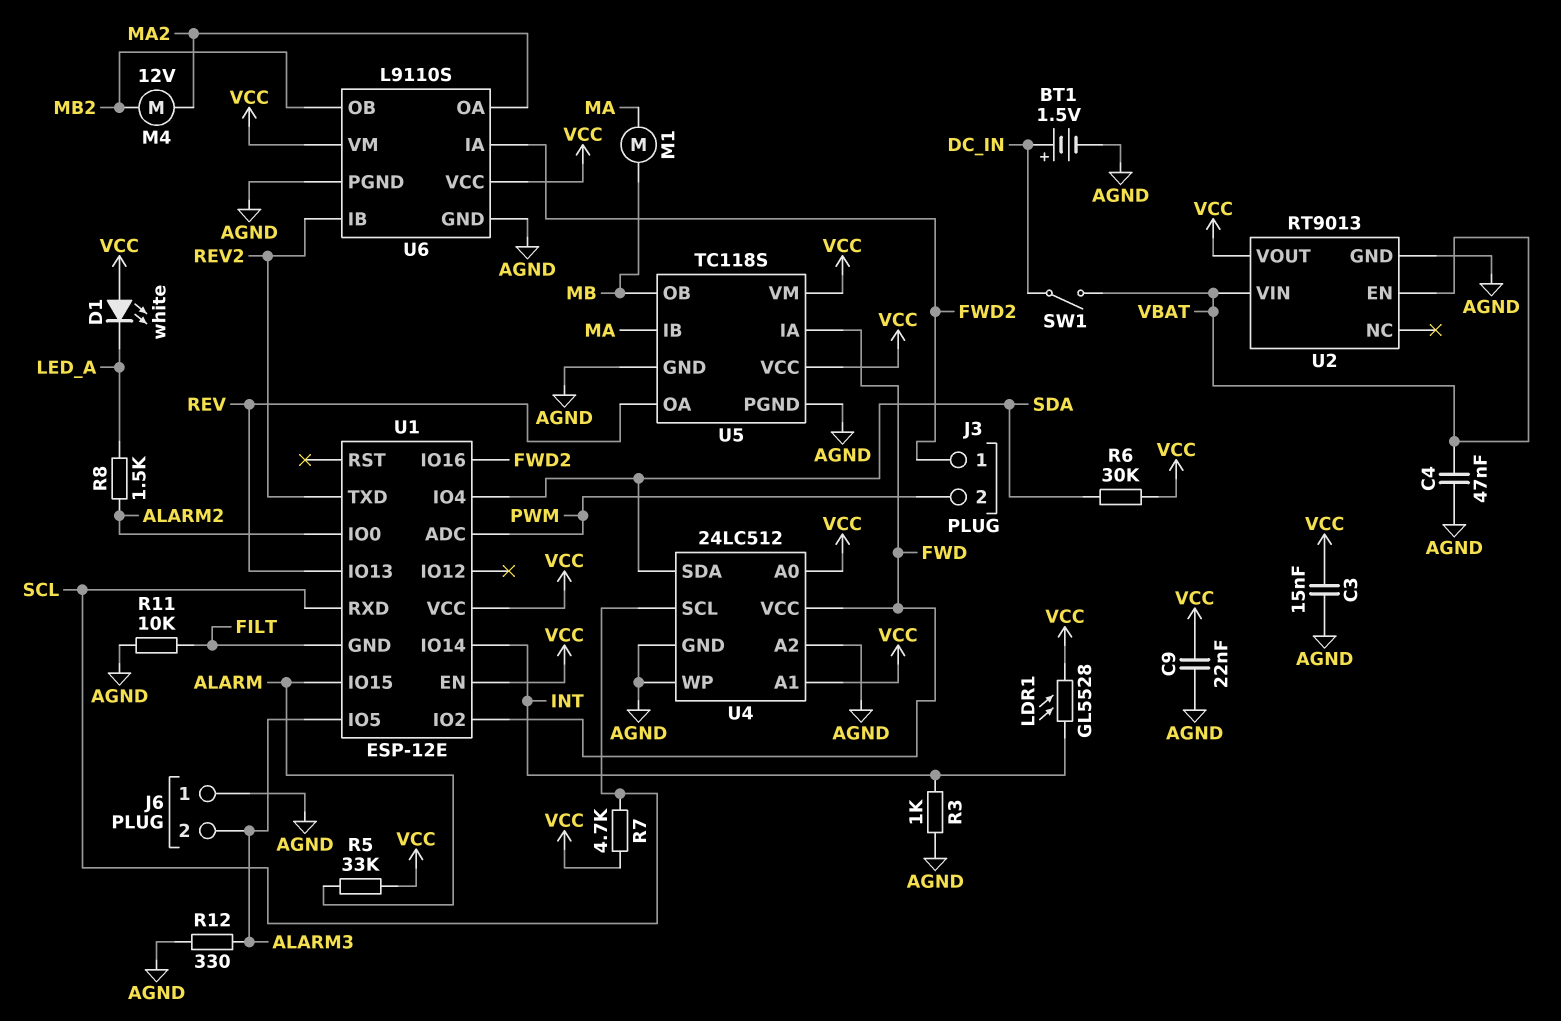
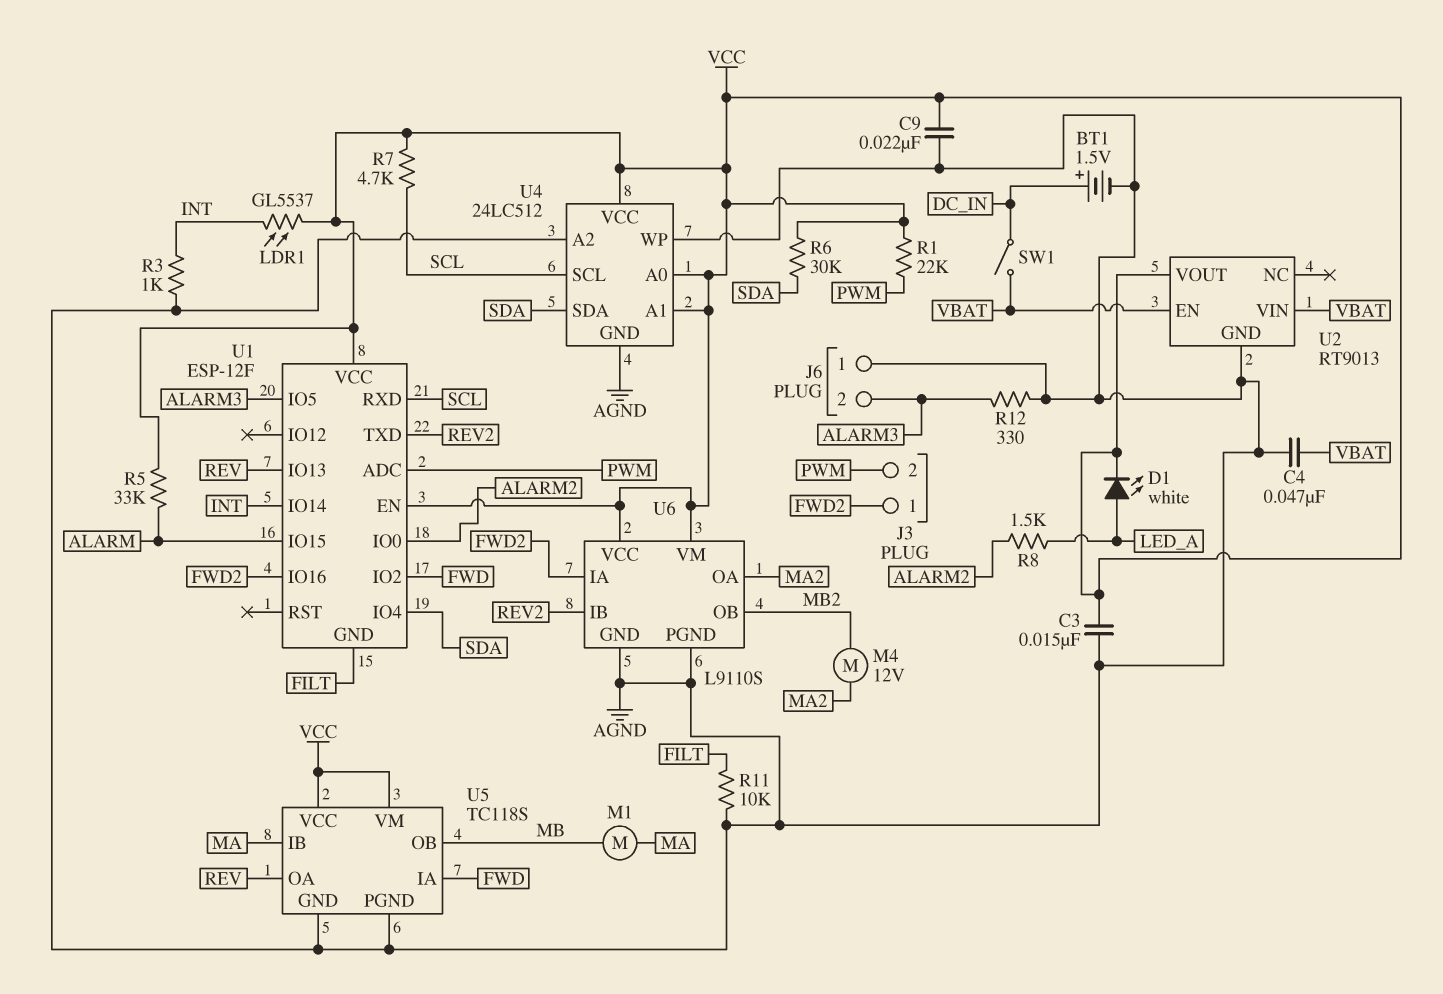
D1: LED white (A VCC, K LED_A) -> LED white (A LED_A, K VCC)
LDR1: GL5528 (INT, VCC) -> GL5537 (INT, VCC)
R1: none -> 22k (PWM, VCC)
U1: ESP-12E -> ESP-12F
U4 pin VCC: FWD -> VCC

